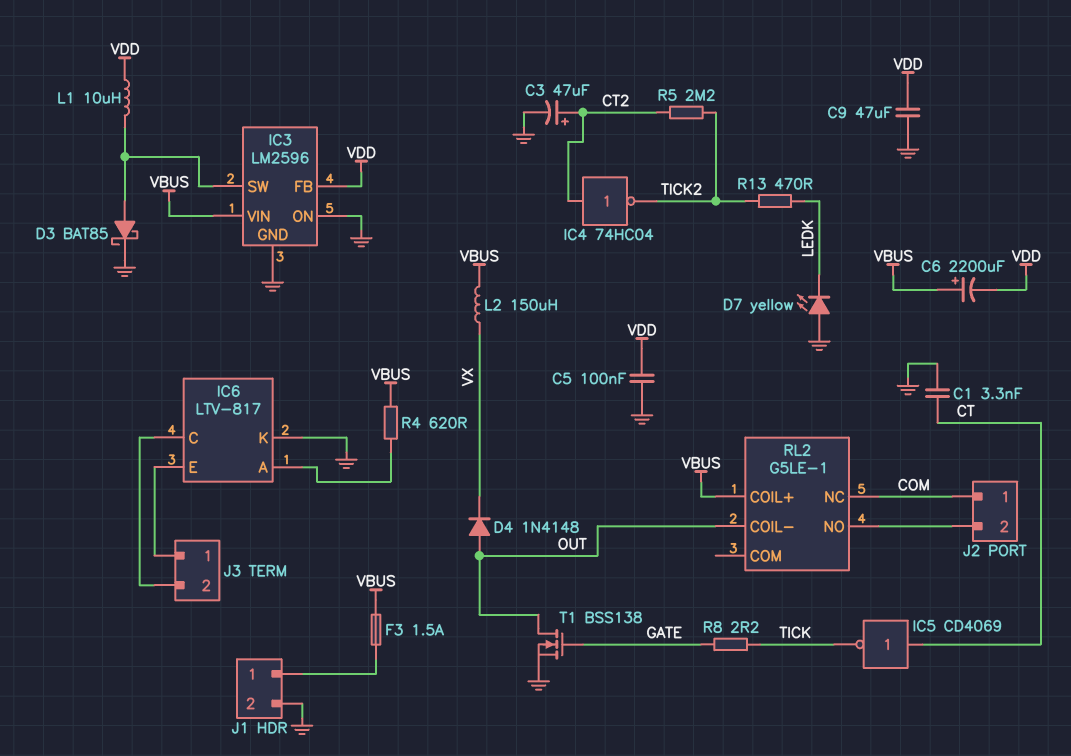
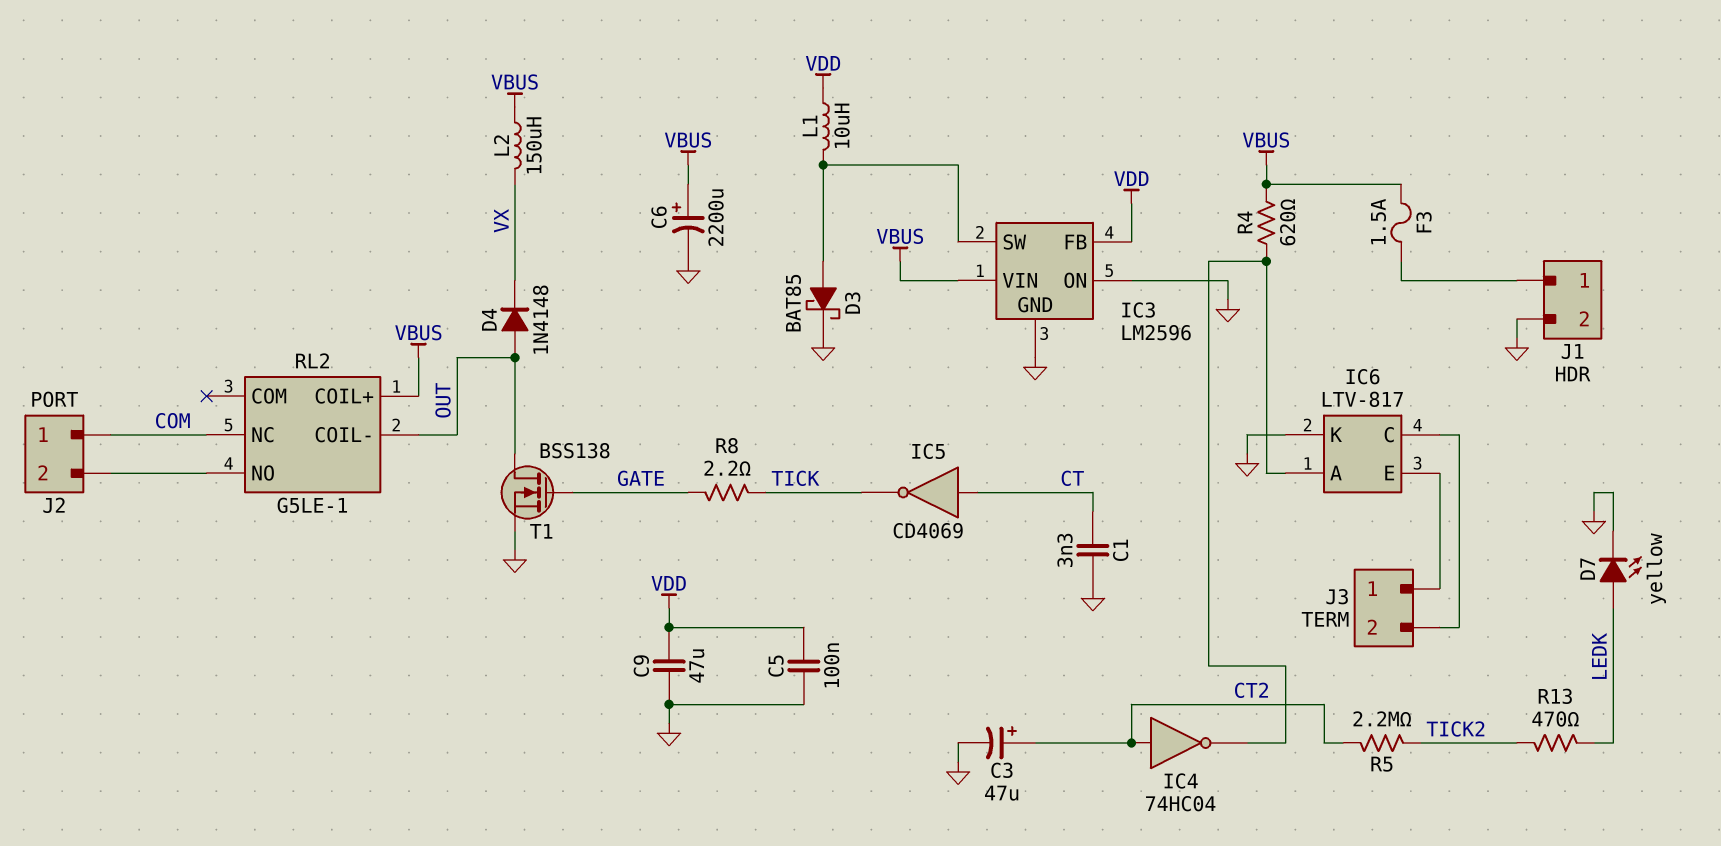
C6: 2200uF (plus VBUS, minus VDD) -> 2200uF (plus VBUS, minus GND)
D7: LED yellow (A GND, K LEDK) -> LED yellow (A LEDK, K GND)
IC4: NOT 74HC04 (in CT2, out TICK2) -> NOT 74HC04 (in CT2, out IC6/A)

